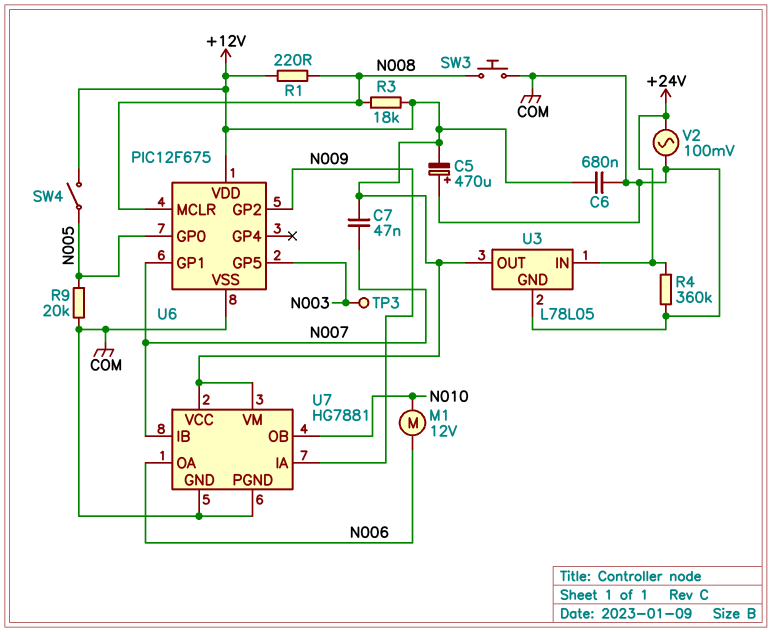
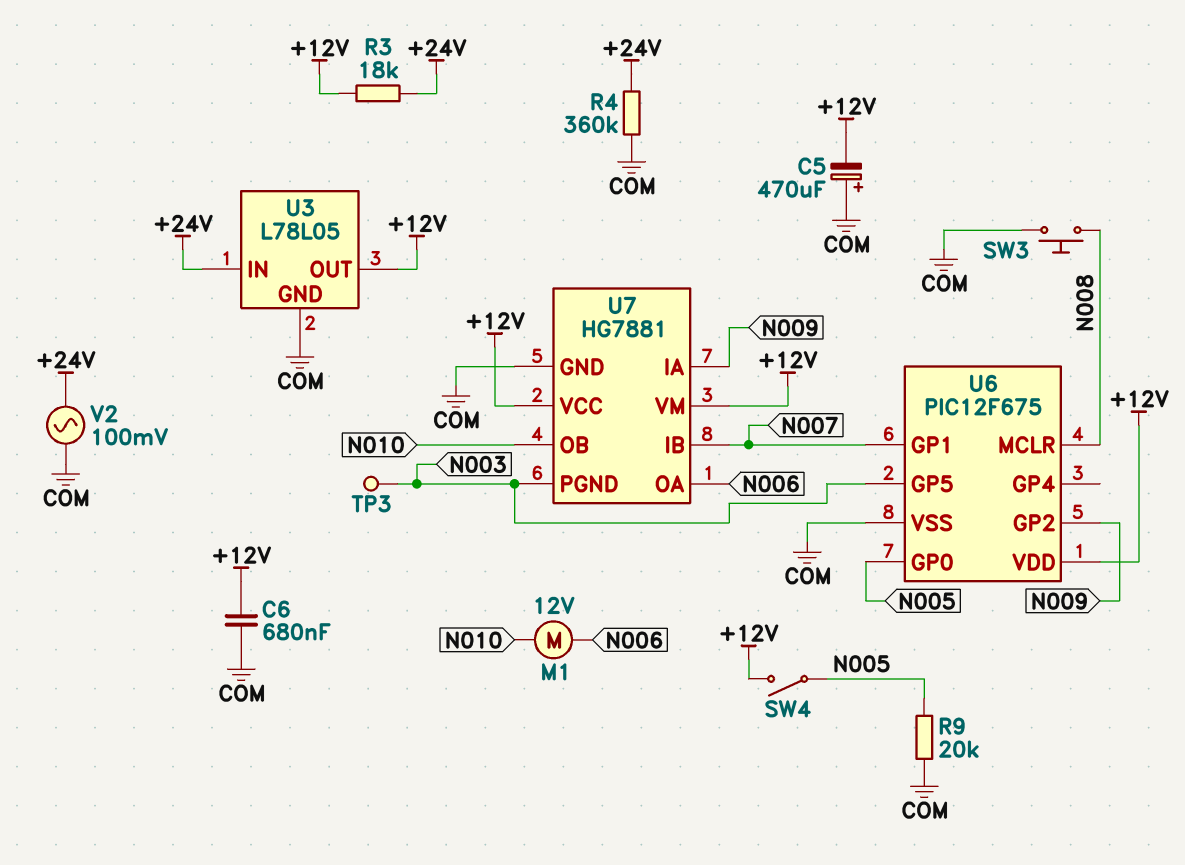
C7: 47nF (+12V, N007) -> none
R1: 220 (+12V, N008) -> none
R3: 18k (+12V, N008) -> 18k (+12V, +24V)
U7 pin PGND: COM -> N003

